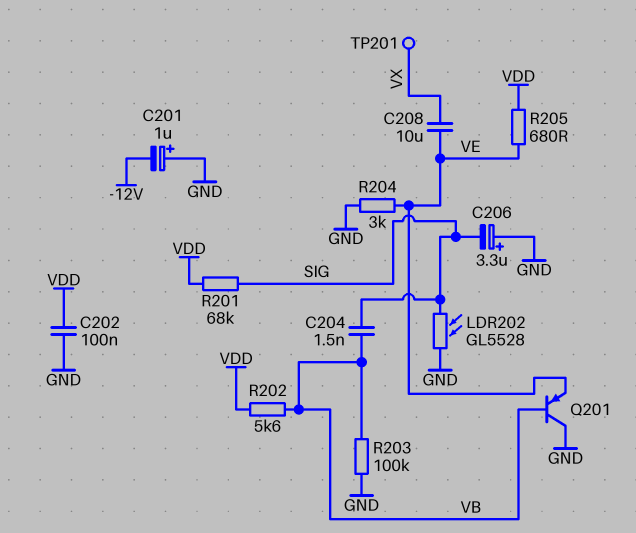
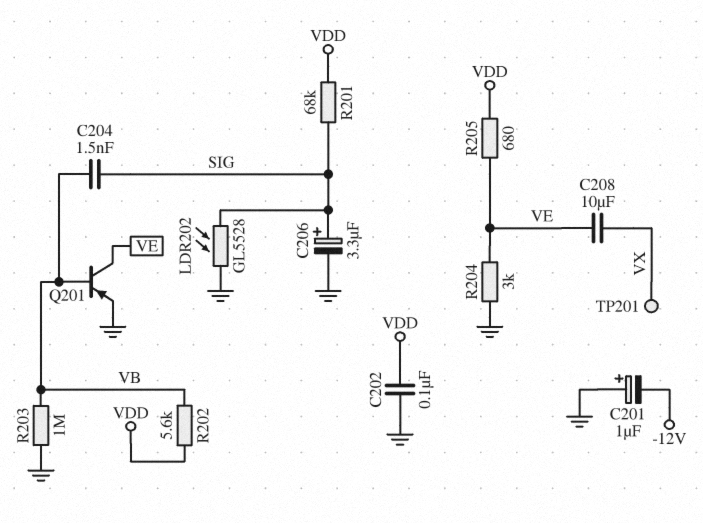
C206: 3.3uF (plus GND, minus SIG) -> 3.3uF (plus SIG, minus GND)
Q201: PNP (B VB, C GND, E VE) -> PNP (B VB, C VE, E GND)
R203: 100k (GND, VB) -> 1M (GND, VB)

